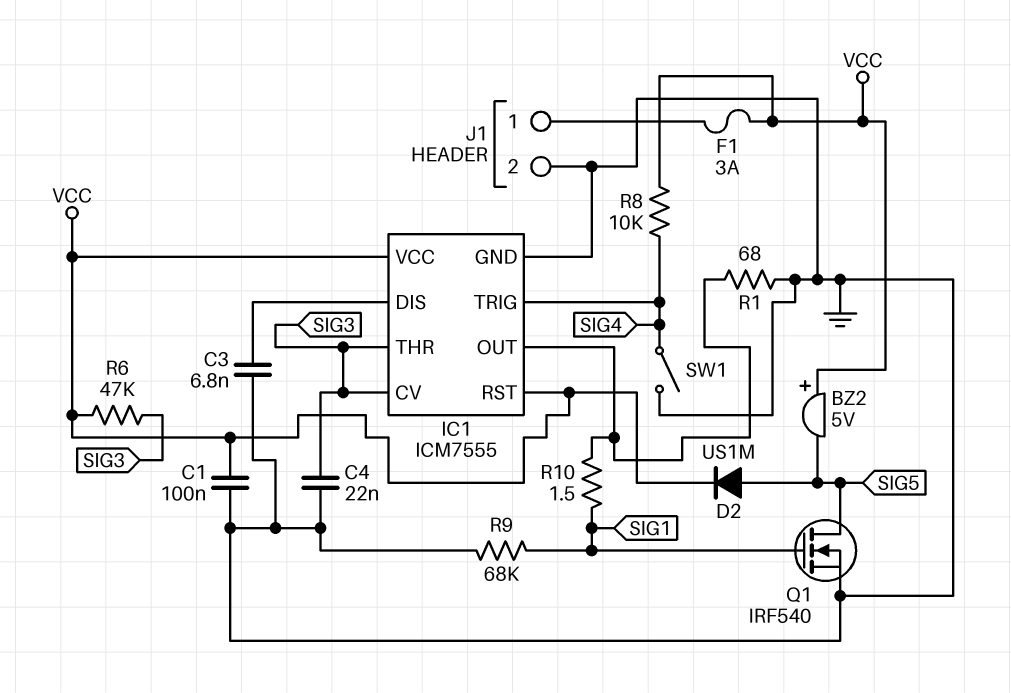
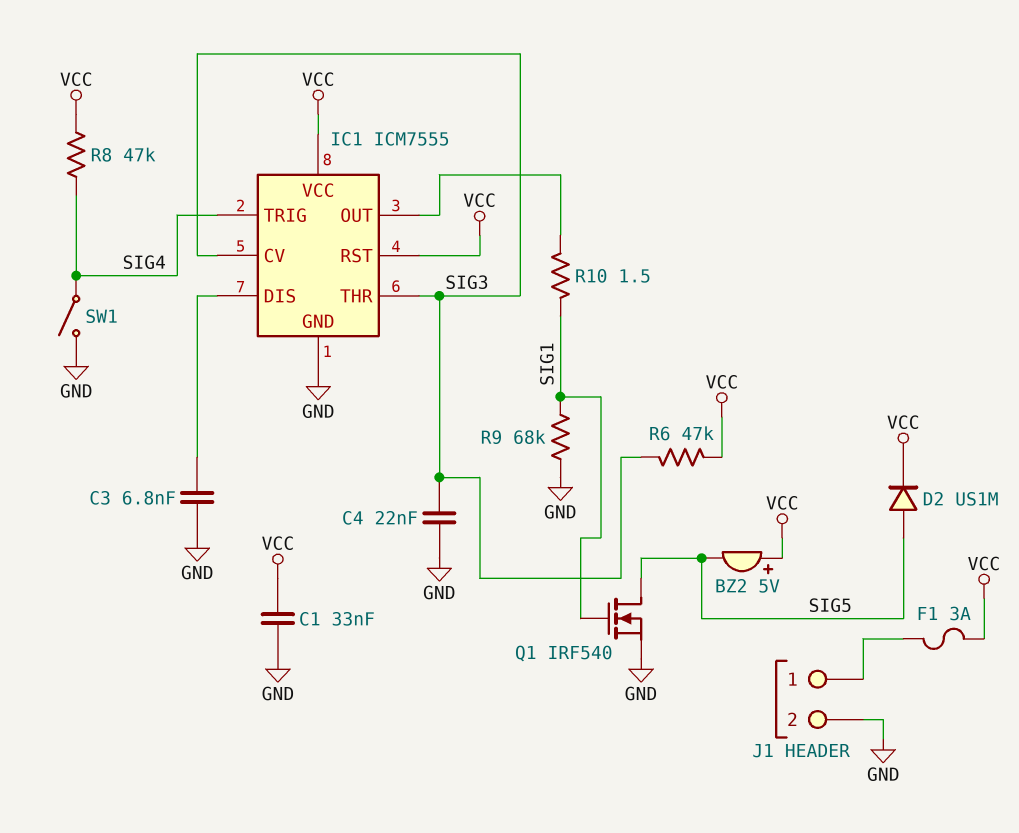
C1: 100nF (GND, VCC) -> 33nF (GND, VCC)
R1: 68 (GND, IC1/OUT) -> none
R8: 10k (SIG4, VCC) -> 47k (SIG4, VCC)

